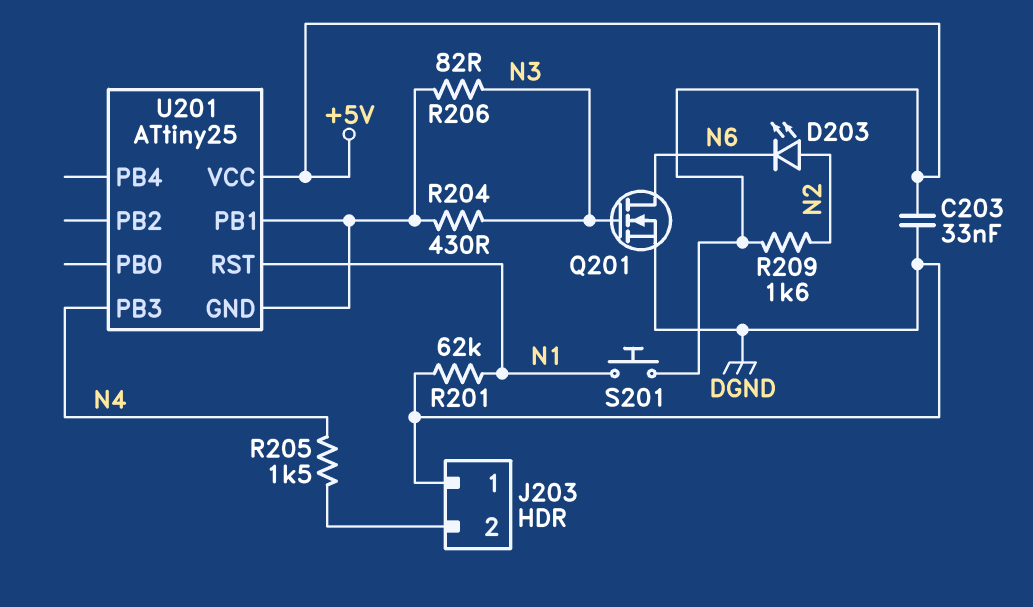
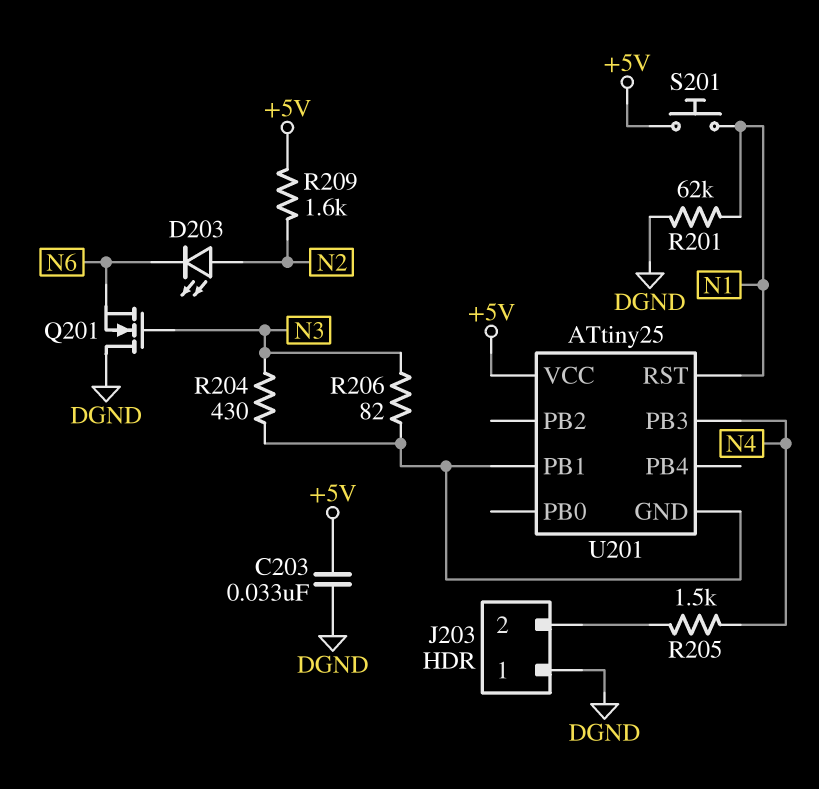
Q201: NMOS (G N3, D N6, S DGND) -> NMOS (G N3, D DGND, S N6)

